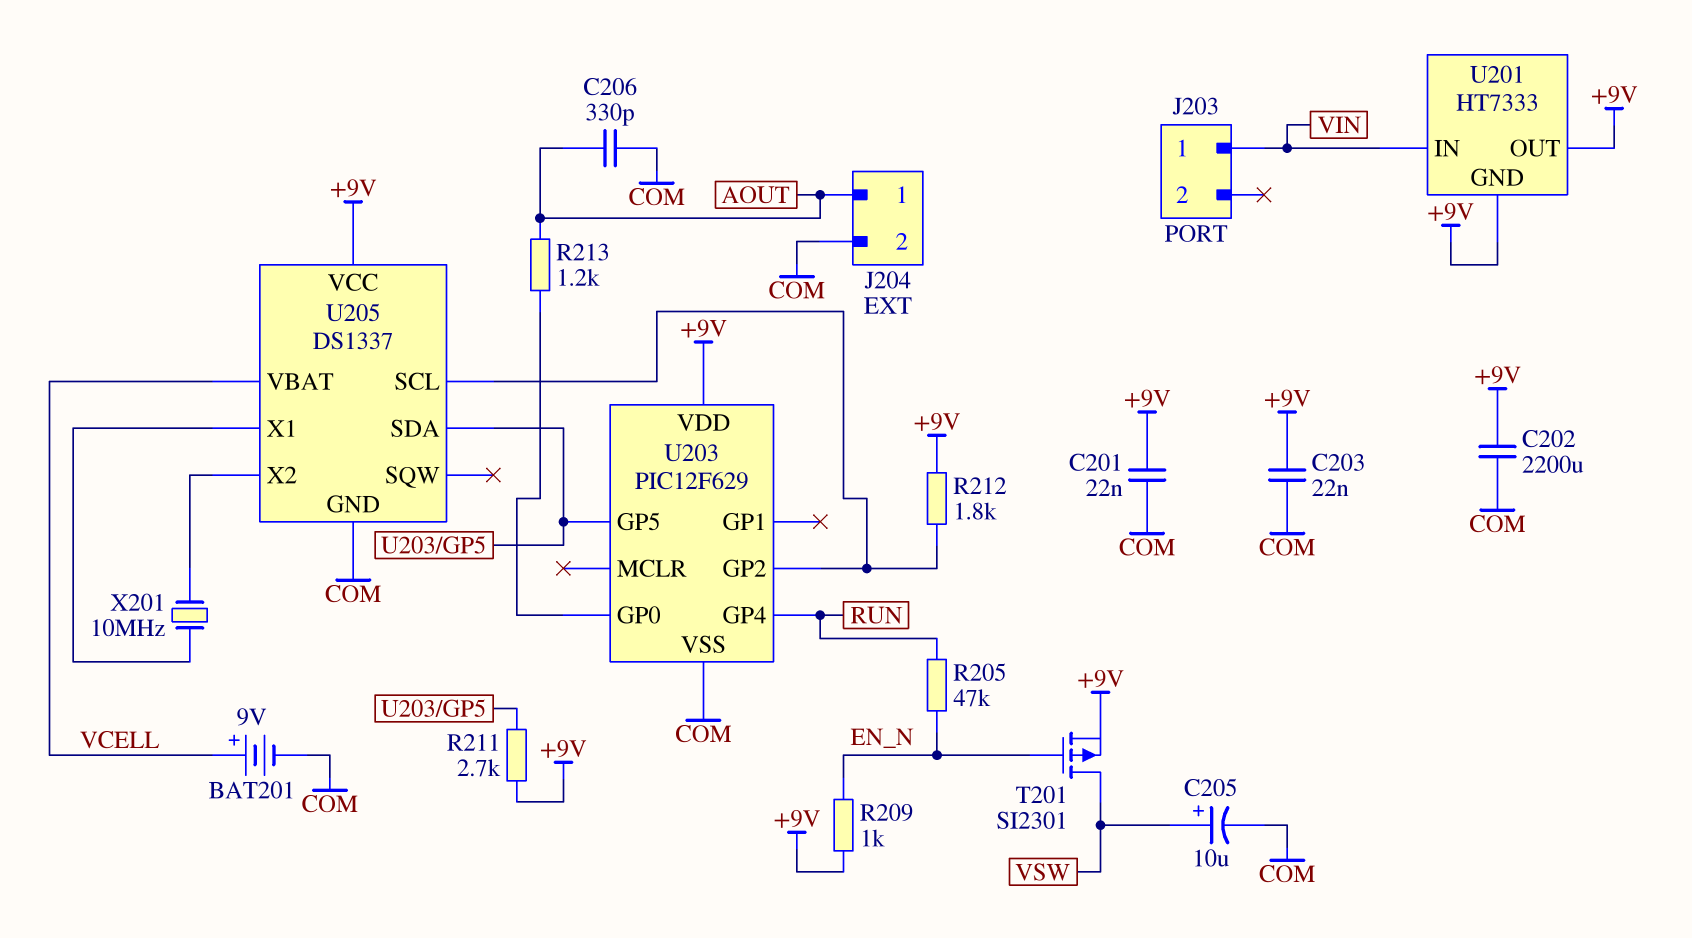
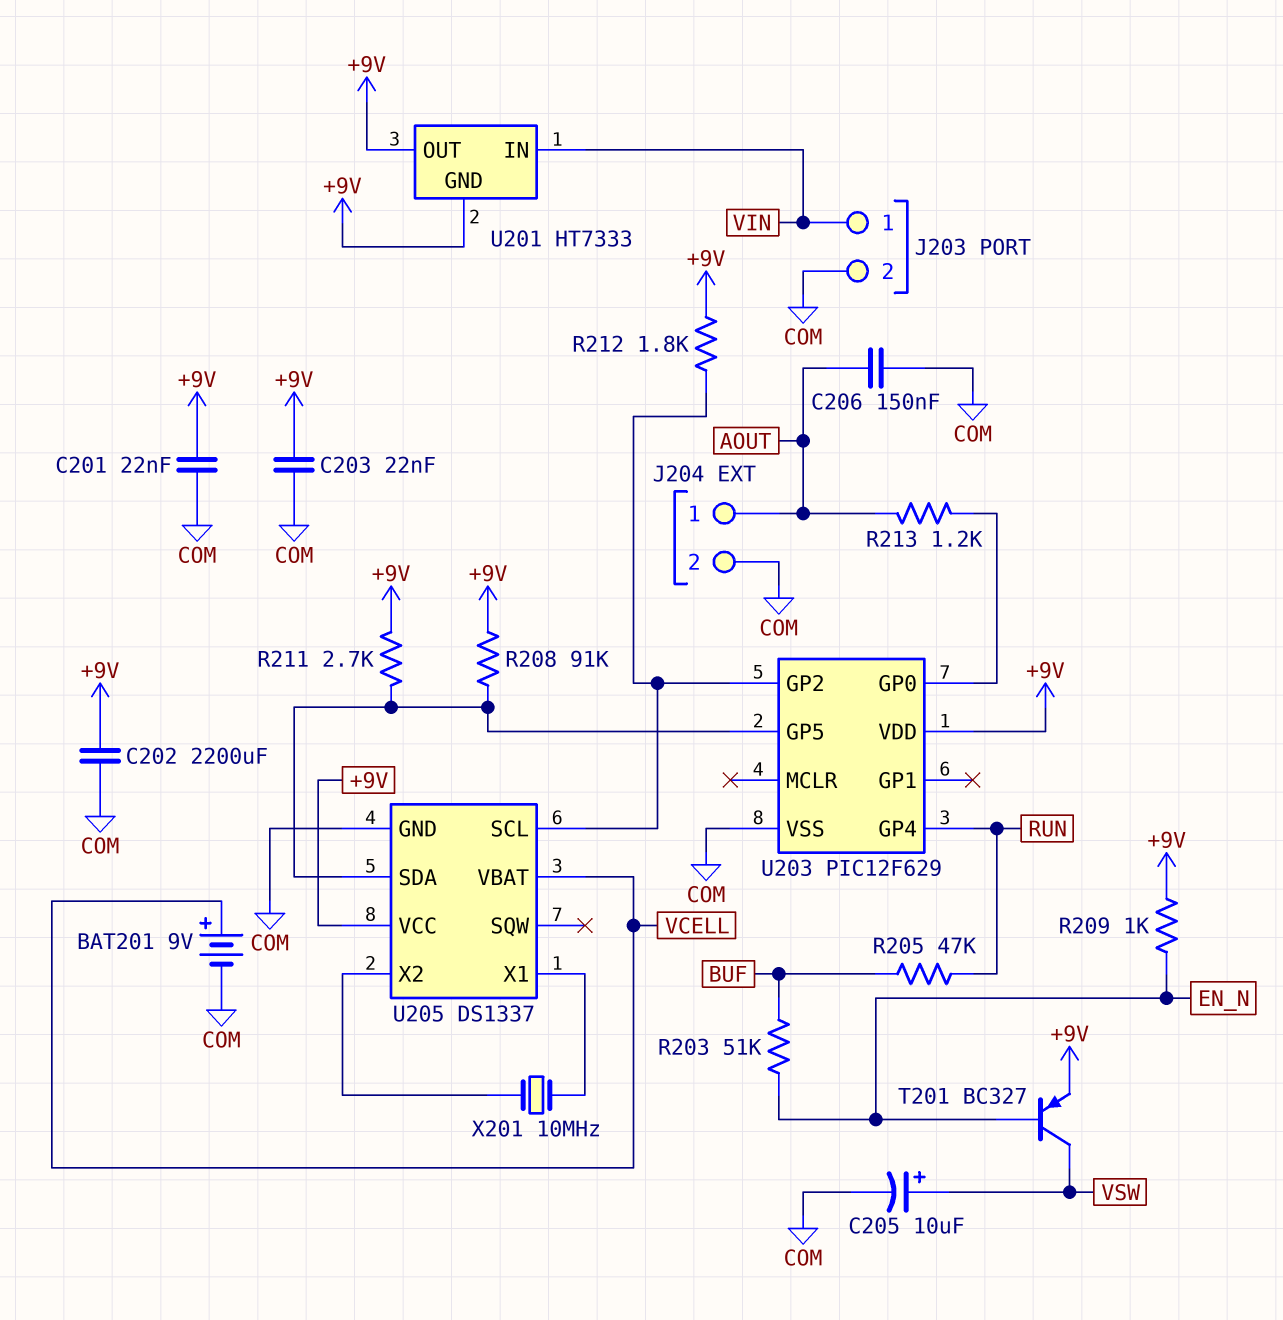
C206: 330pF (AOUT, COM) -> 150nF (AOUT, COM)
J203 pin 2: none -> COM
R203: none -> 51k (BUF, EN_N)
R205: 47k (EN_N, RUN) -> 47k (BUF, RUN)
R208: none -> 91k (+9V, U203/GP5)
T201: PMOS SI2301 (G EN_N, D VSW, S +9V) -> PNP BC327 (B EN_N, C VSW, E +9V)

